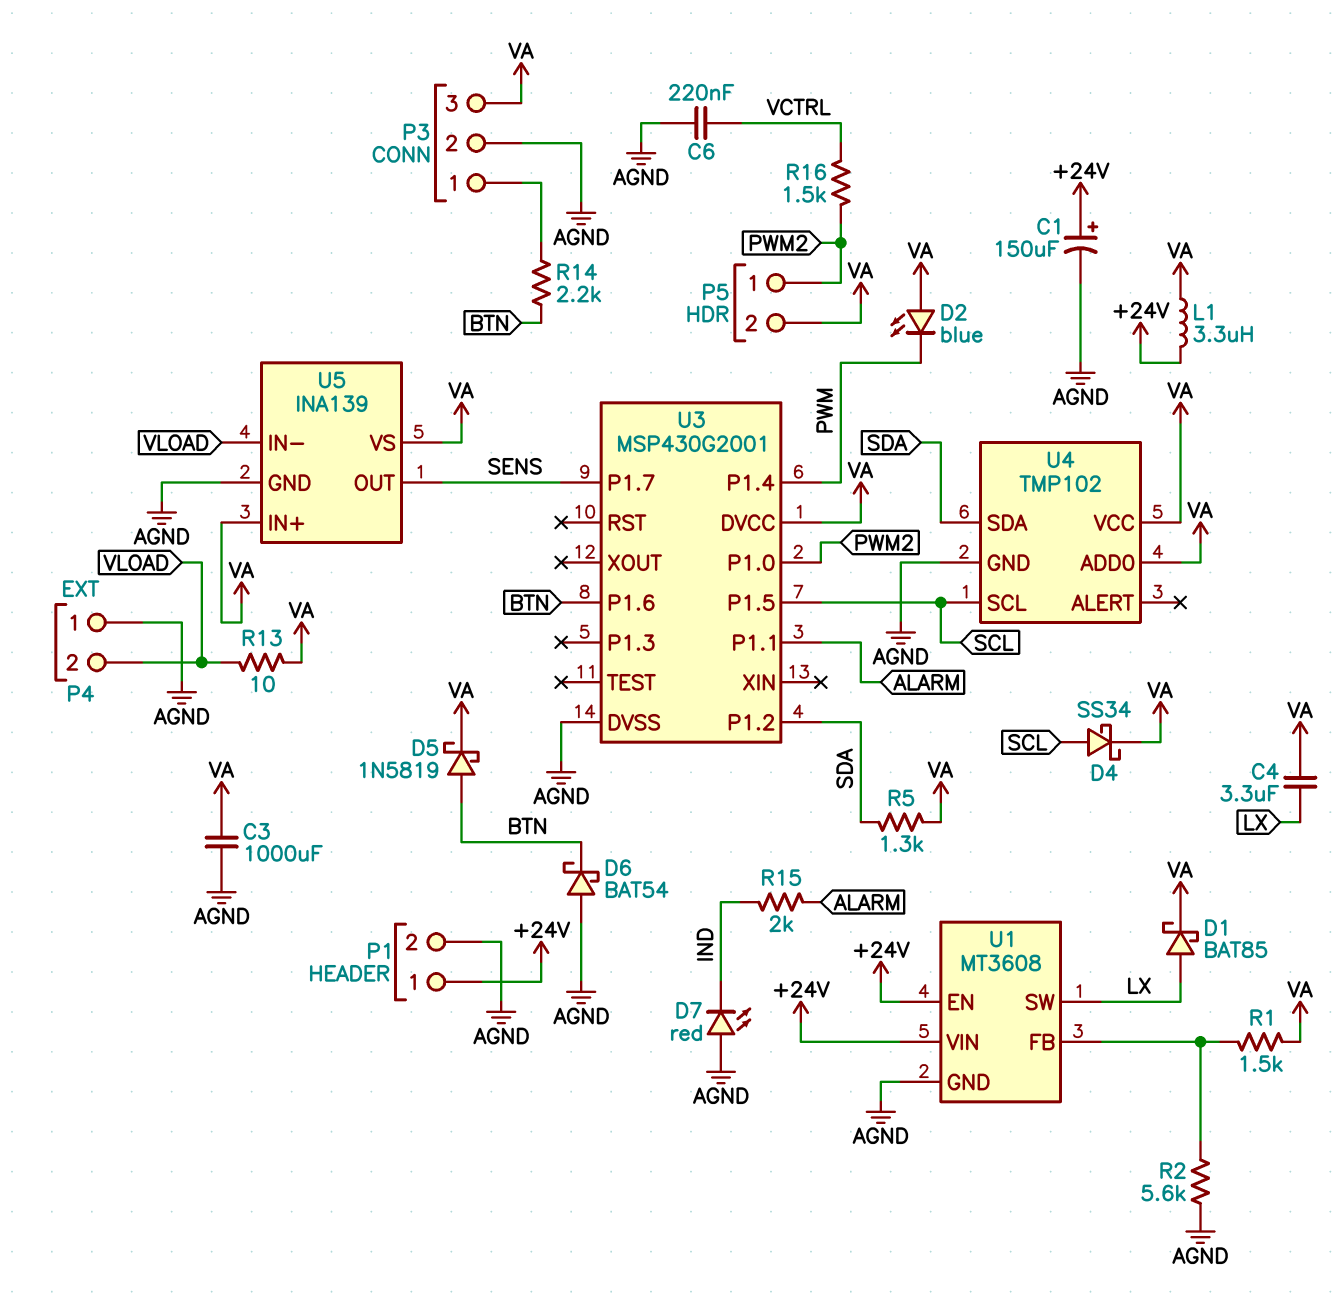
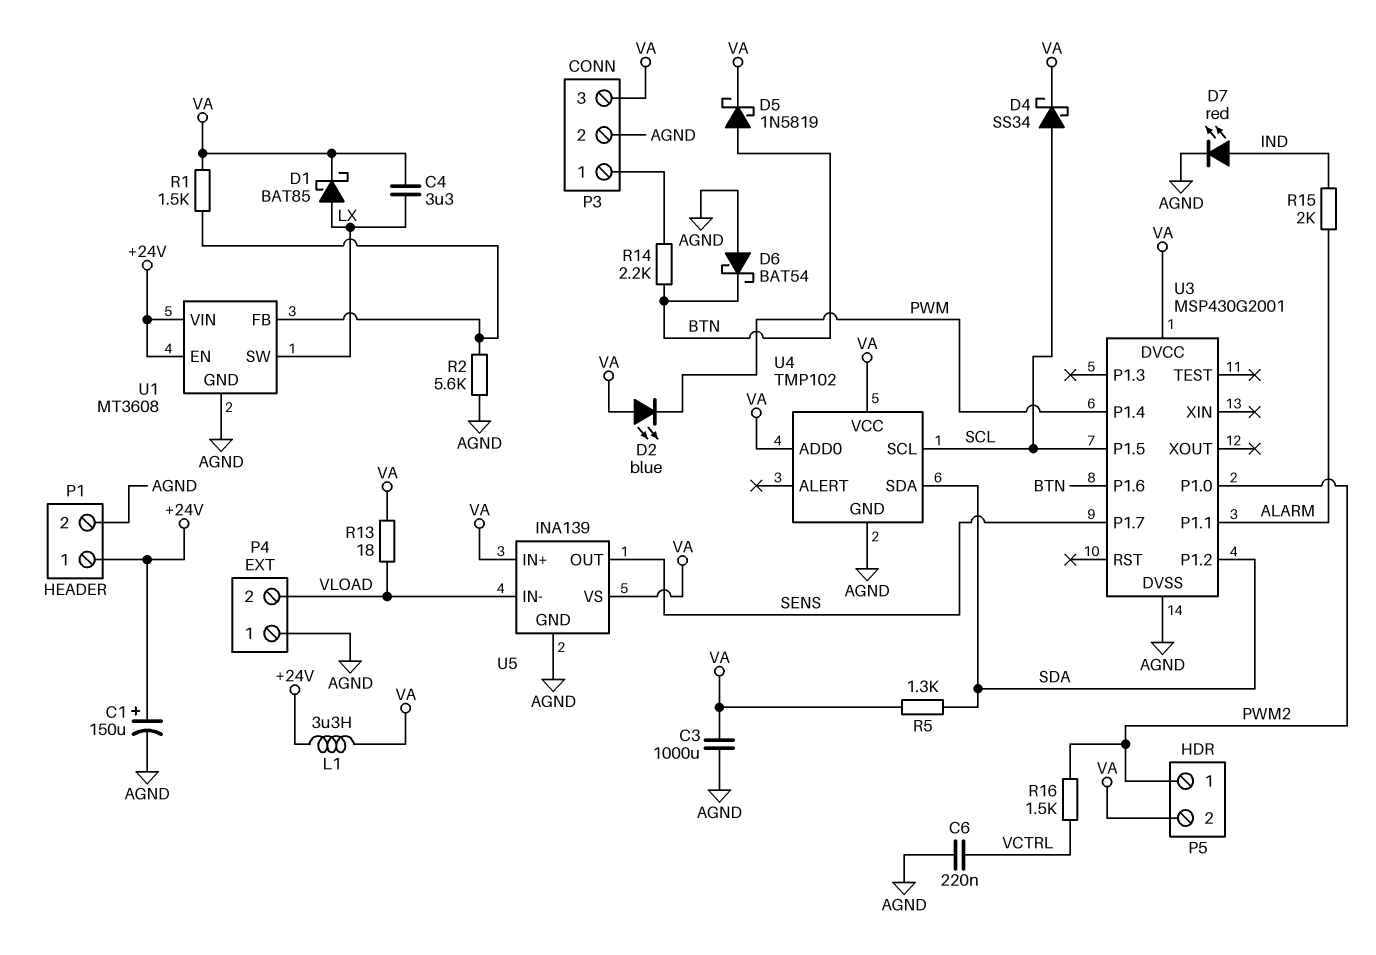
D7: LED red (A AGND, K IND) -> LED red (A IND, K AGND)
R13: 10 (VA, VLOAD) -> 18 (VA, VLOAD)

